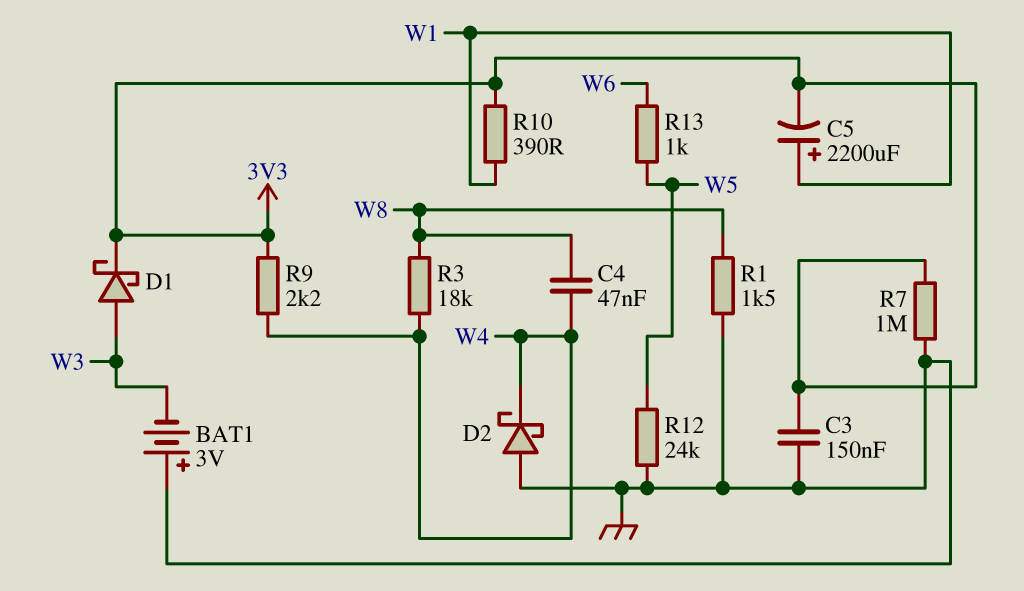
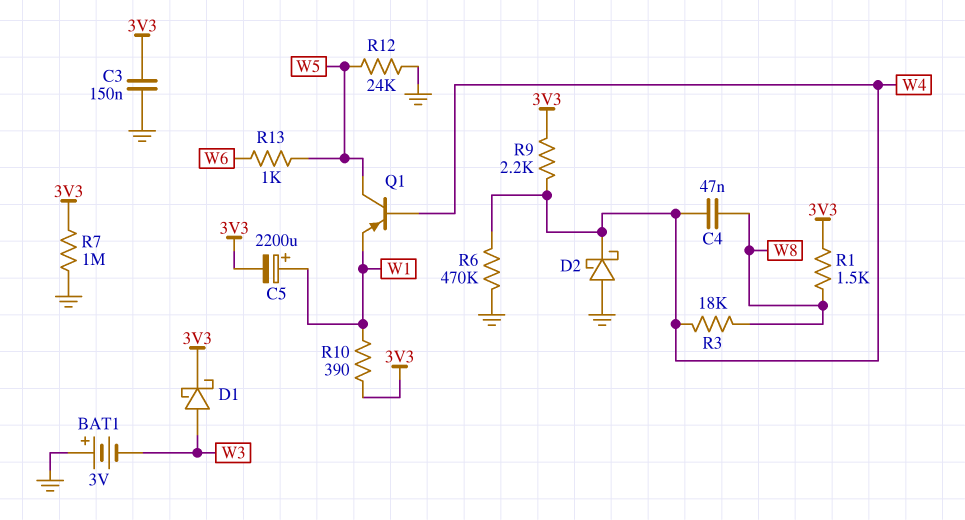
Q1: none -> PNP (B W4, C W5, E W1)
R1: 1.5k (GND, W8) -> 1.5k (3V3, W8)
R6: none -> 470k (GND, W4)

